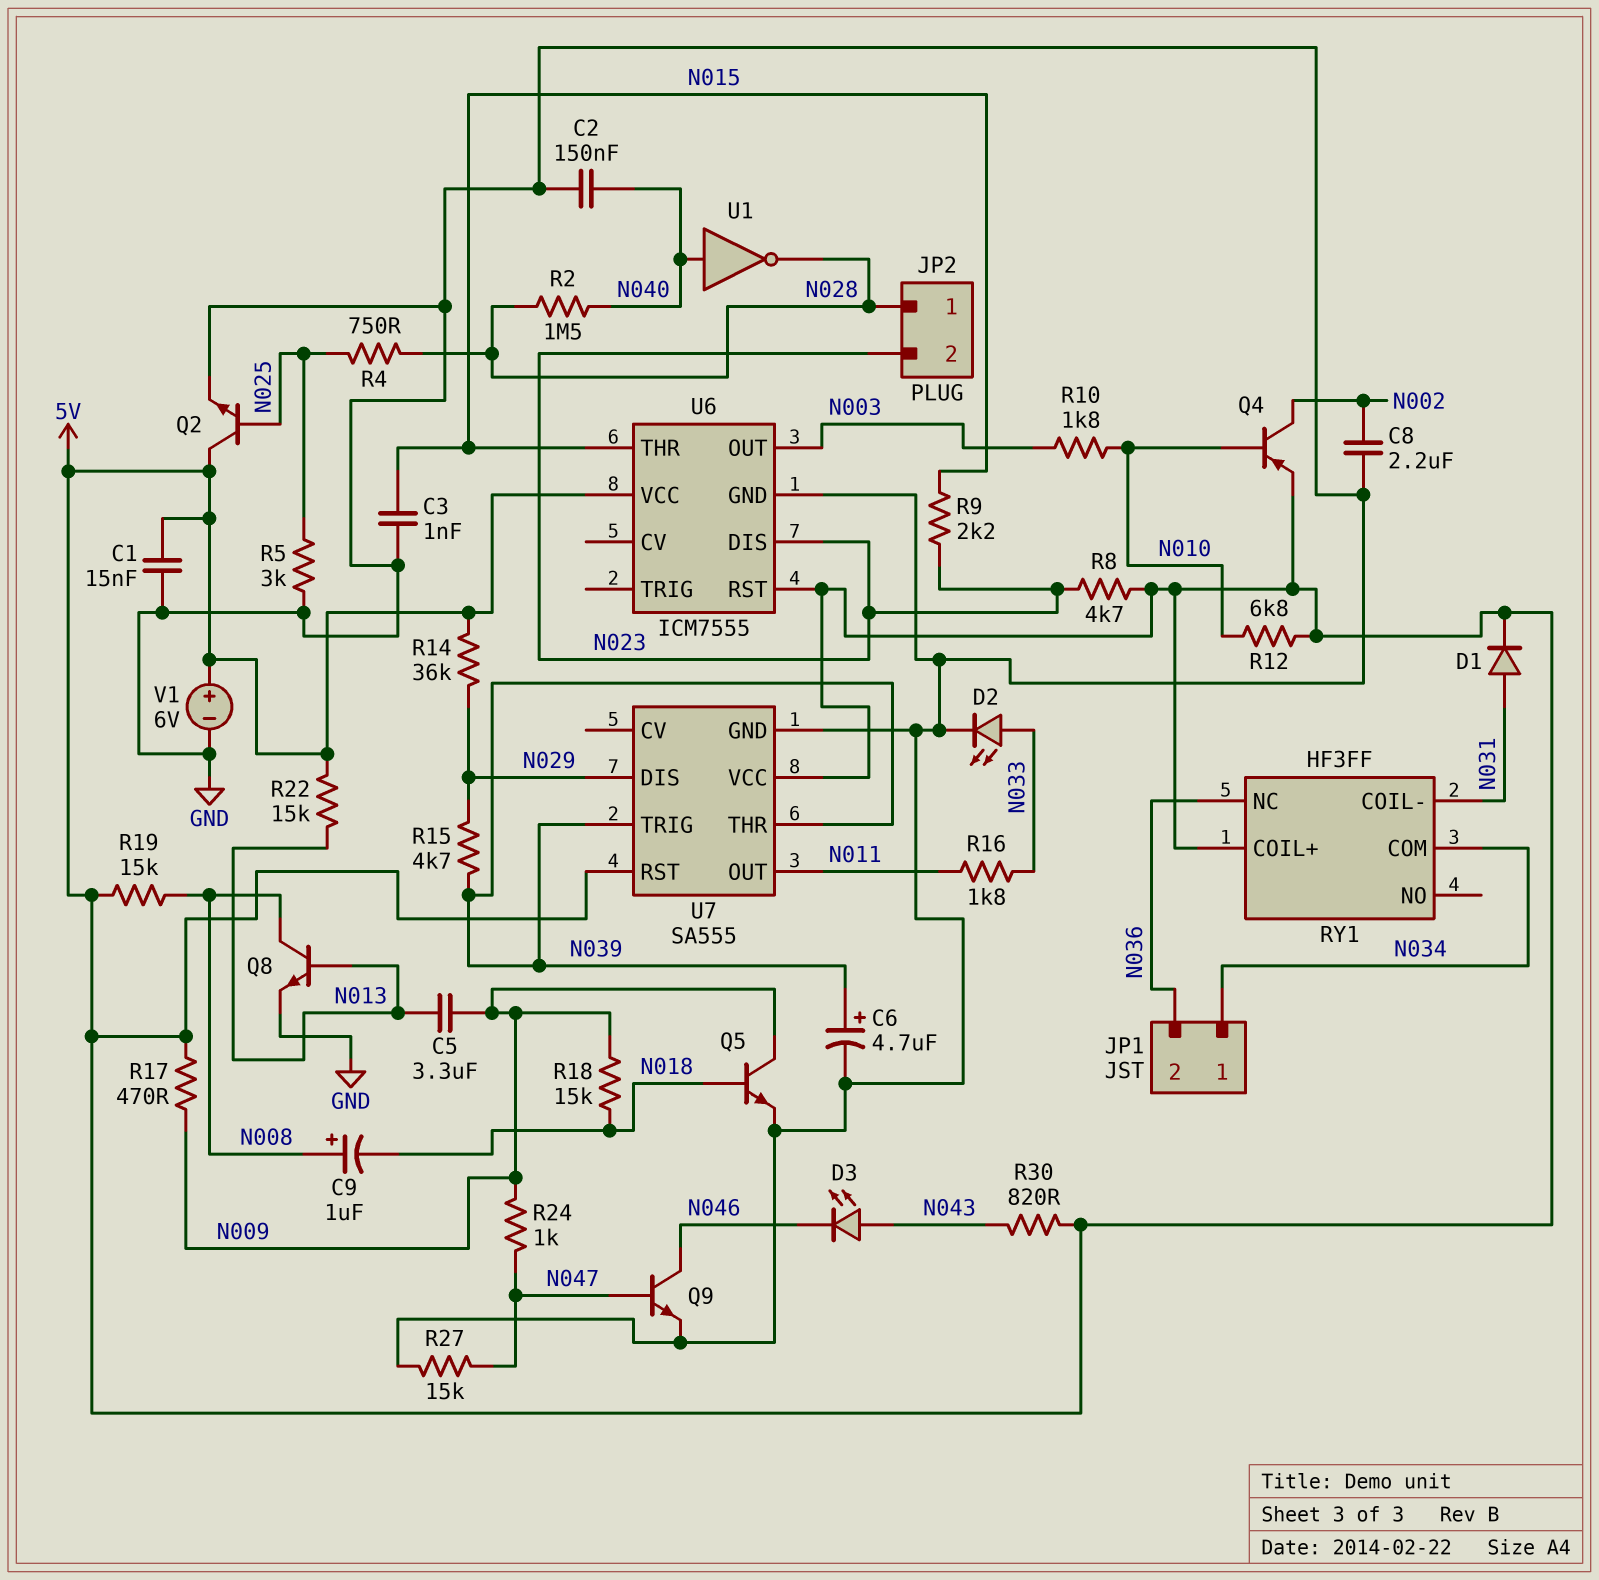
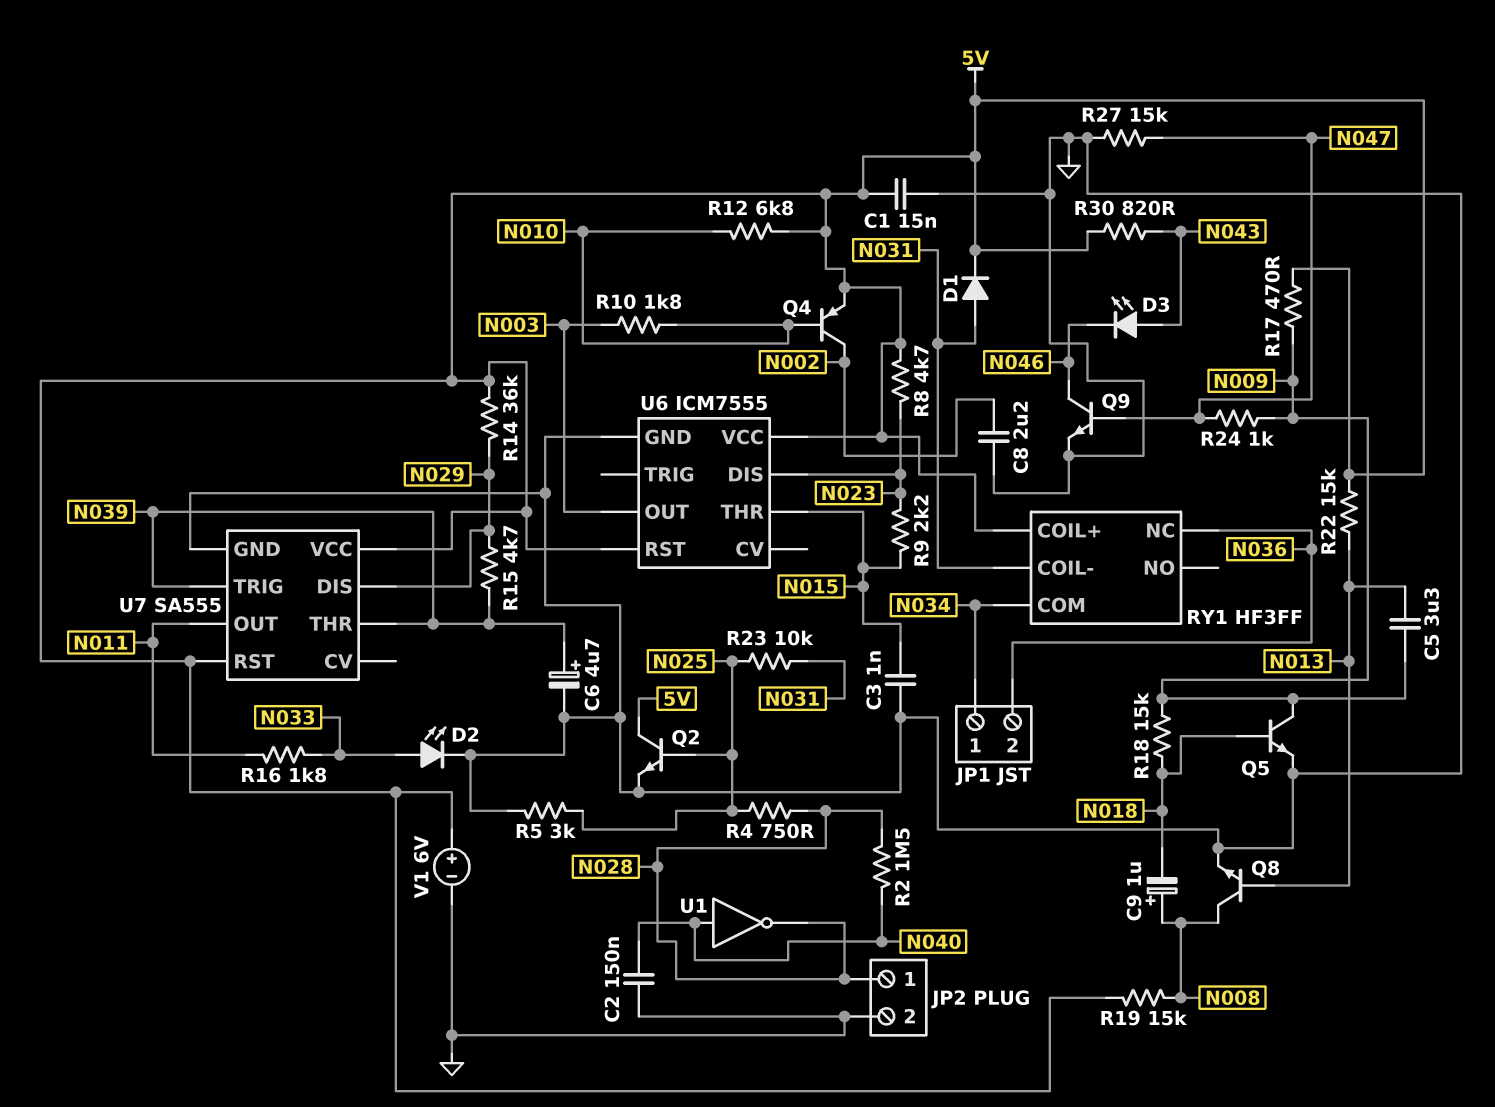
JP2 pin 2: N023 -> GND
R23: none -> 10k (N025, N031)

